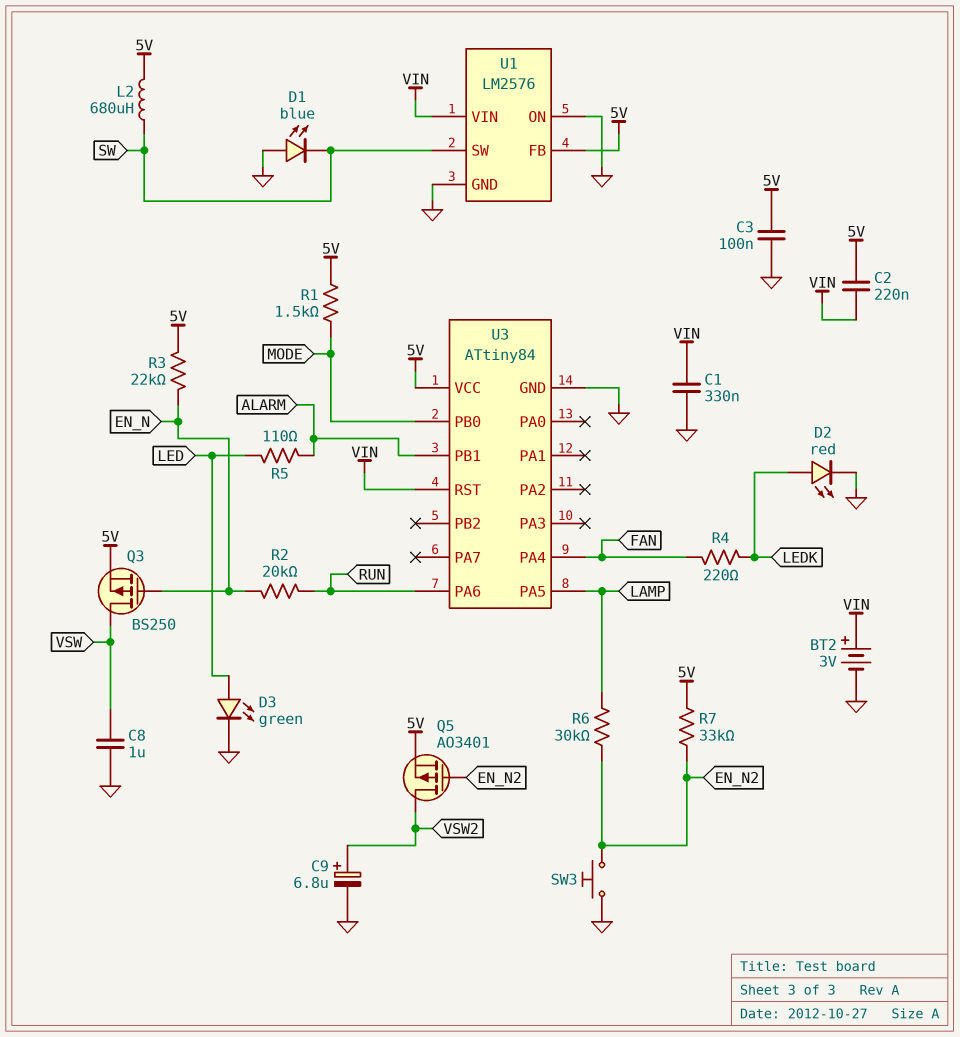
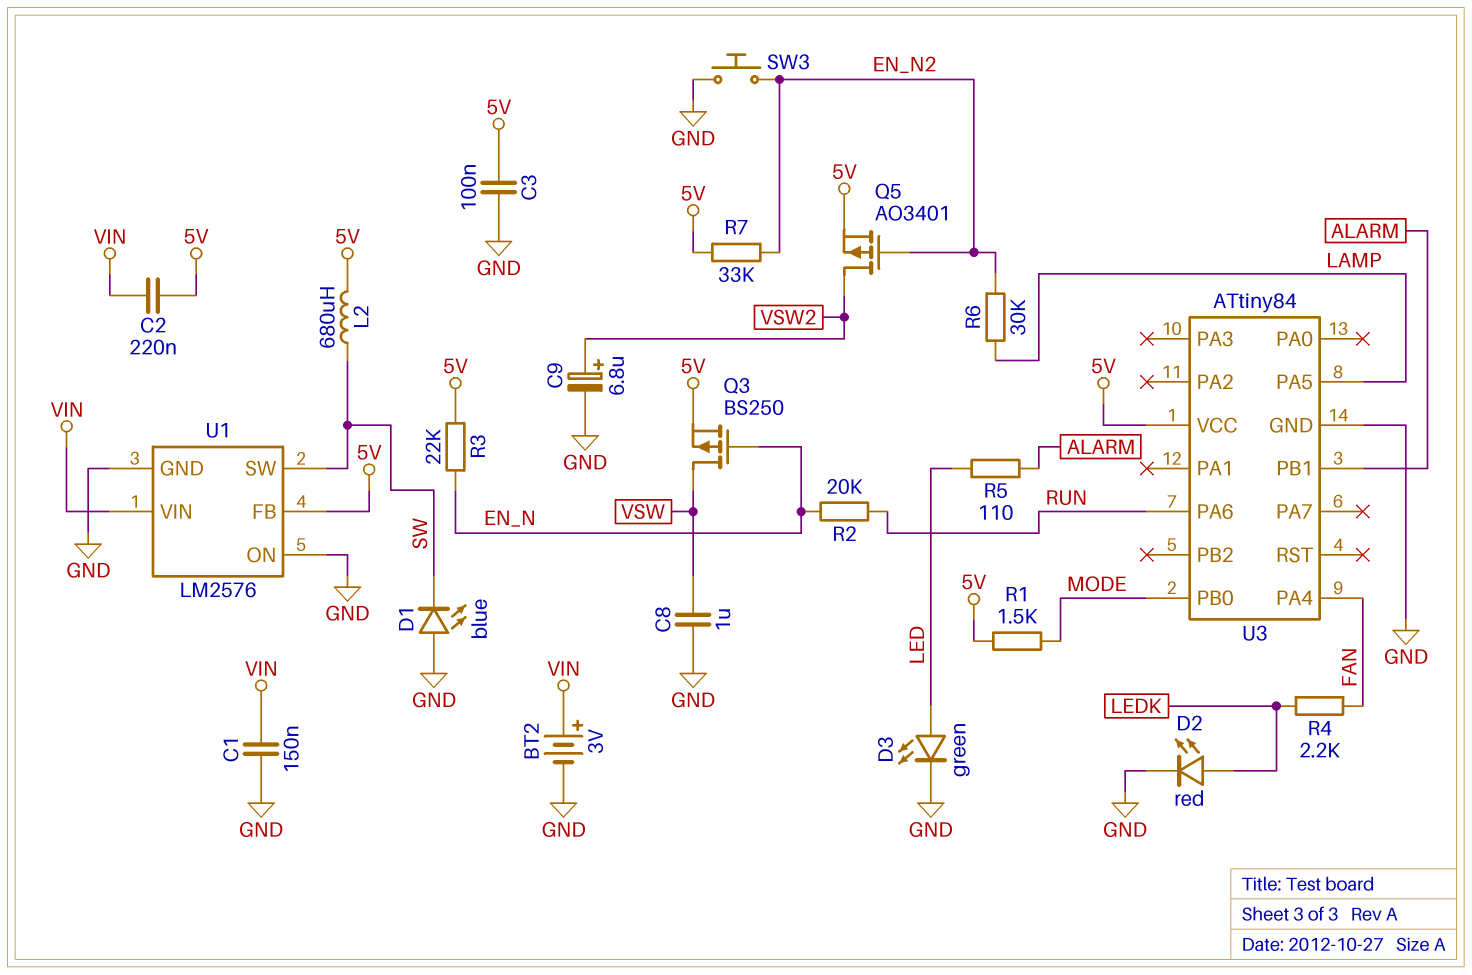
C1: 330nF (GND, VIN) -> 150nF (GND, VIN)
R4: 220 (FAN, LEDK) -> 2.2k (FAN, LEDK)
U3 pin RST: VIN -> none

